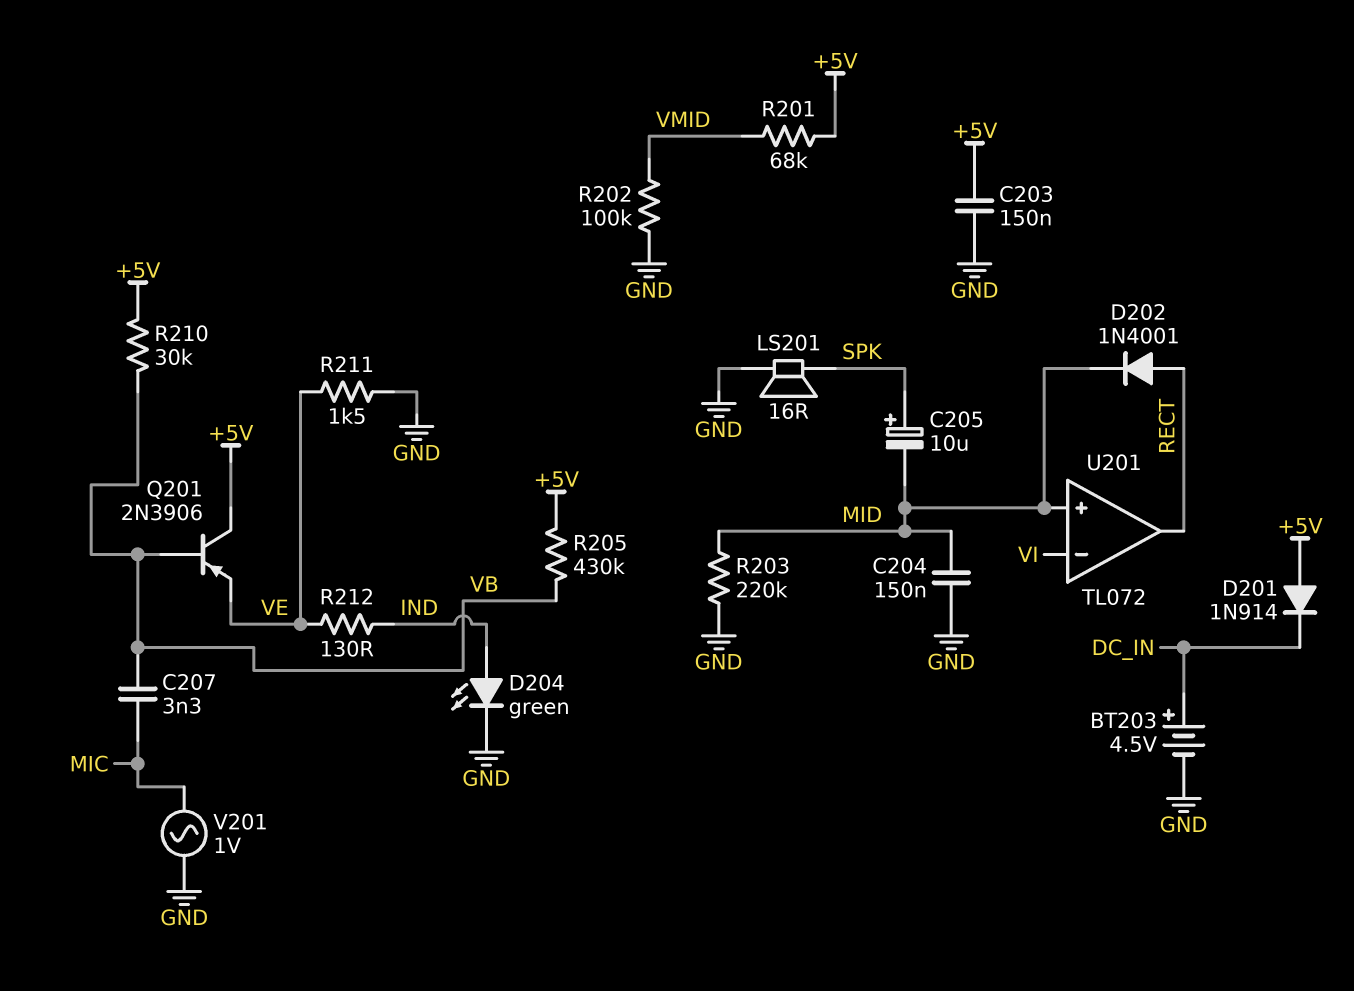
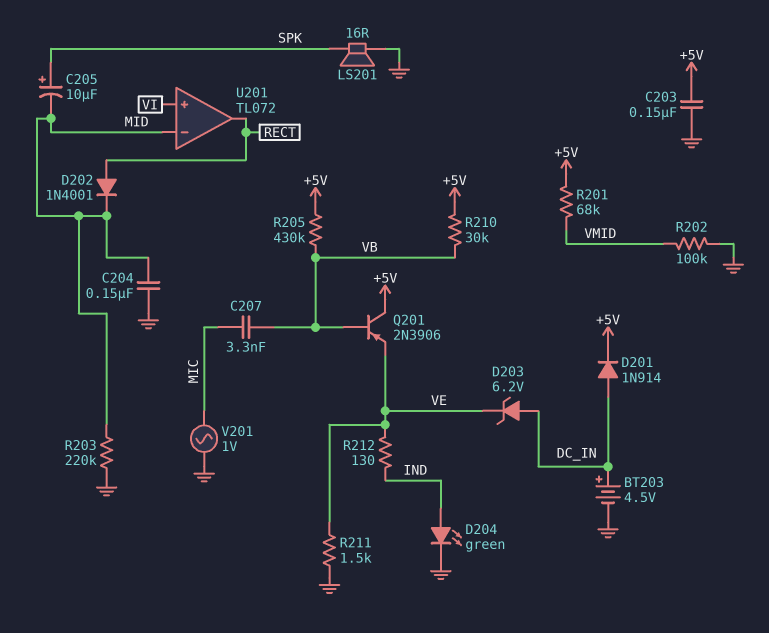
D201: diode 1N914 (A +5V, K DC_IN) -> diode 1N914 (A DC_IN, K +5V)
D203: none -> zener 6.2V (A DC_IN, K VE)
U201 pin in+: MID -> VI
U201 pin in-: VI -> MID

